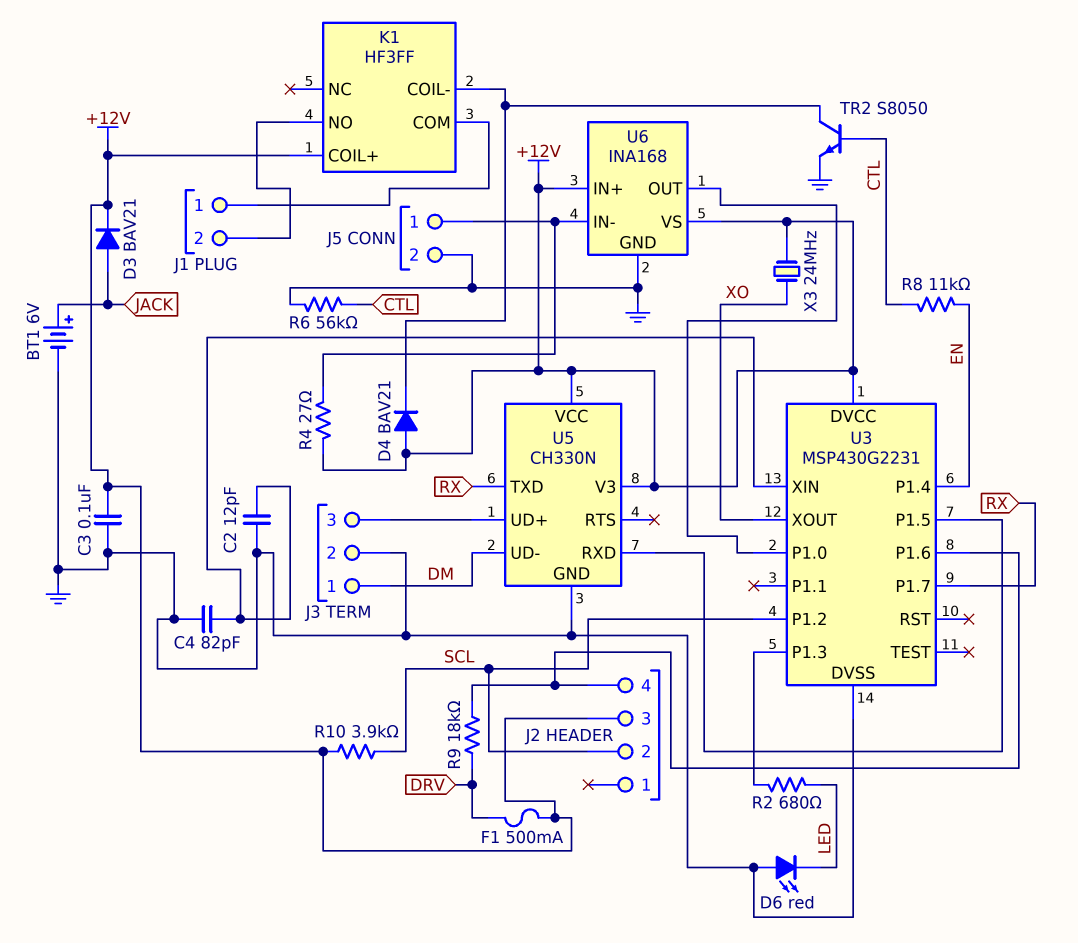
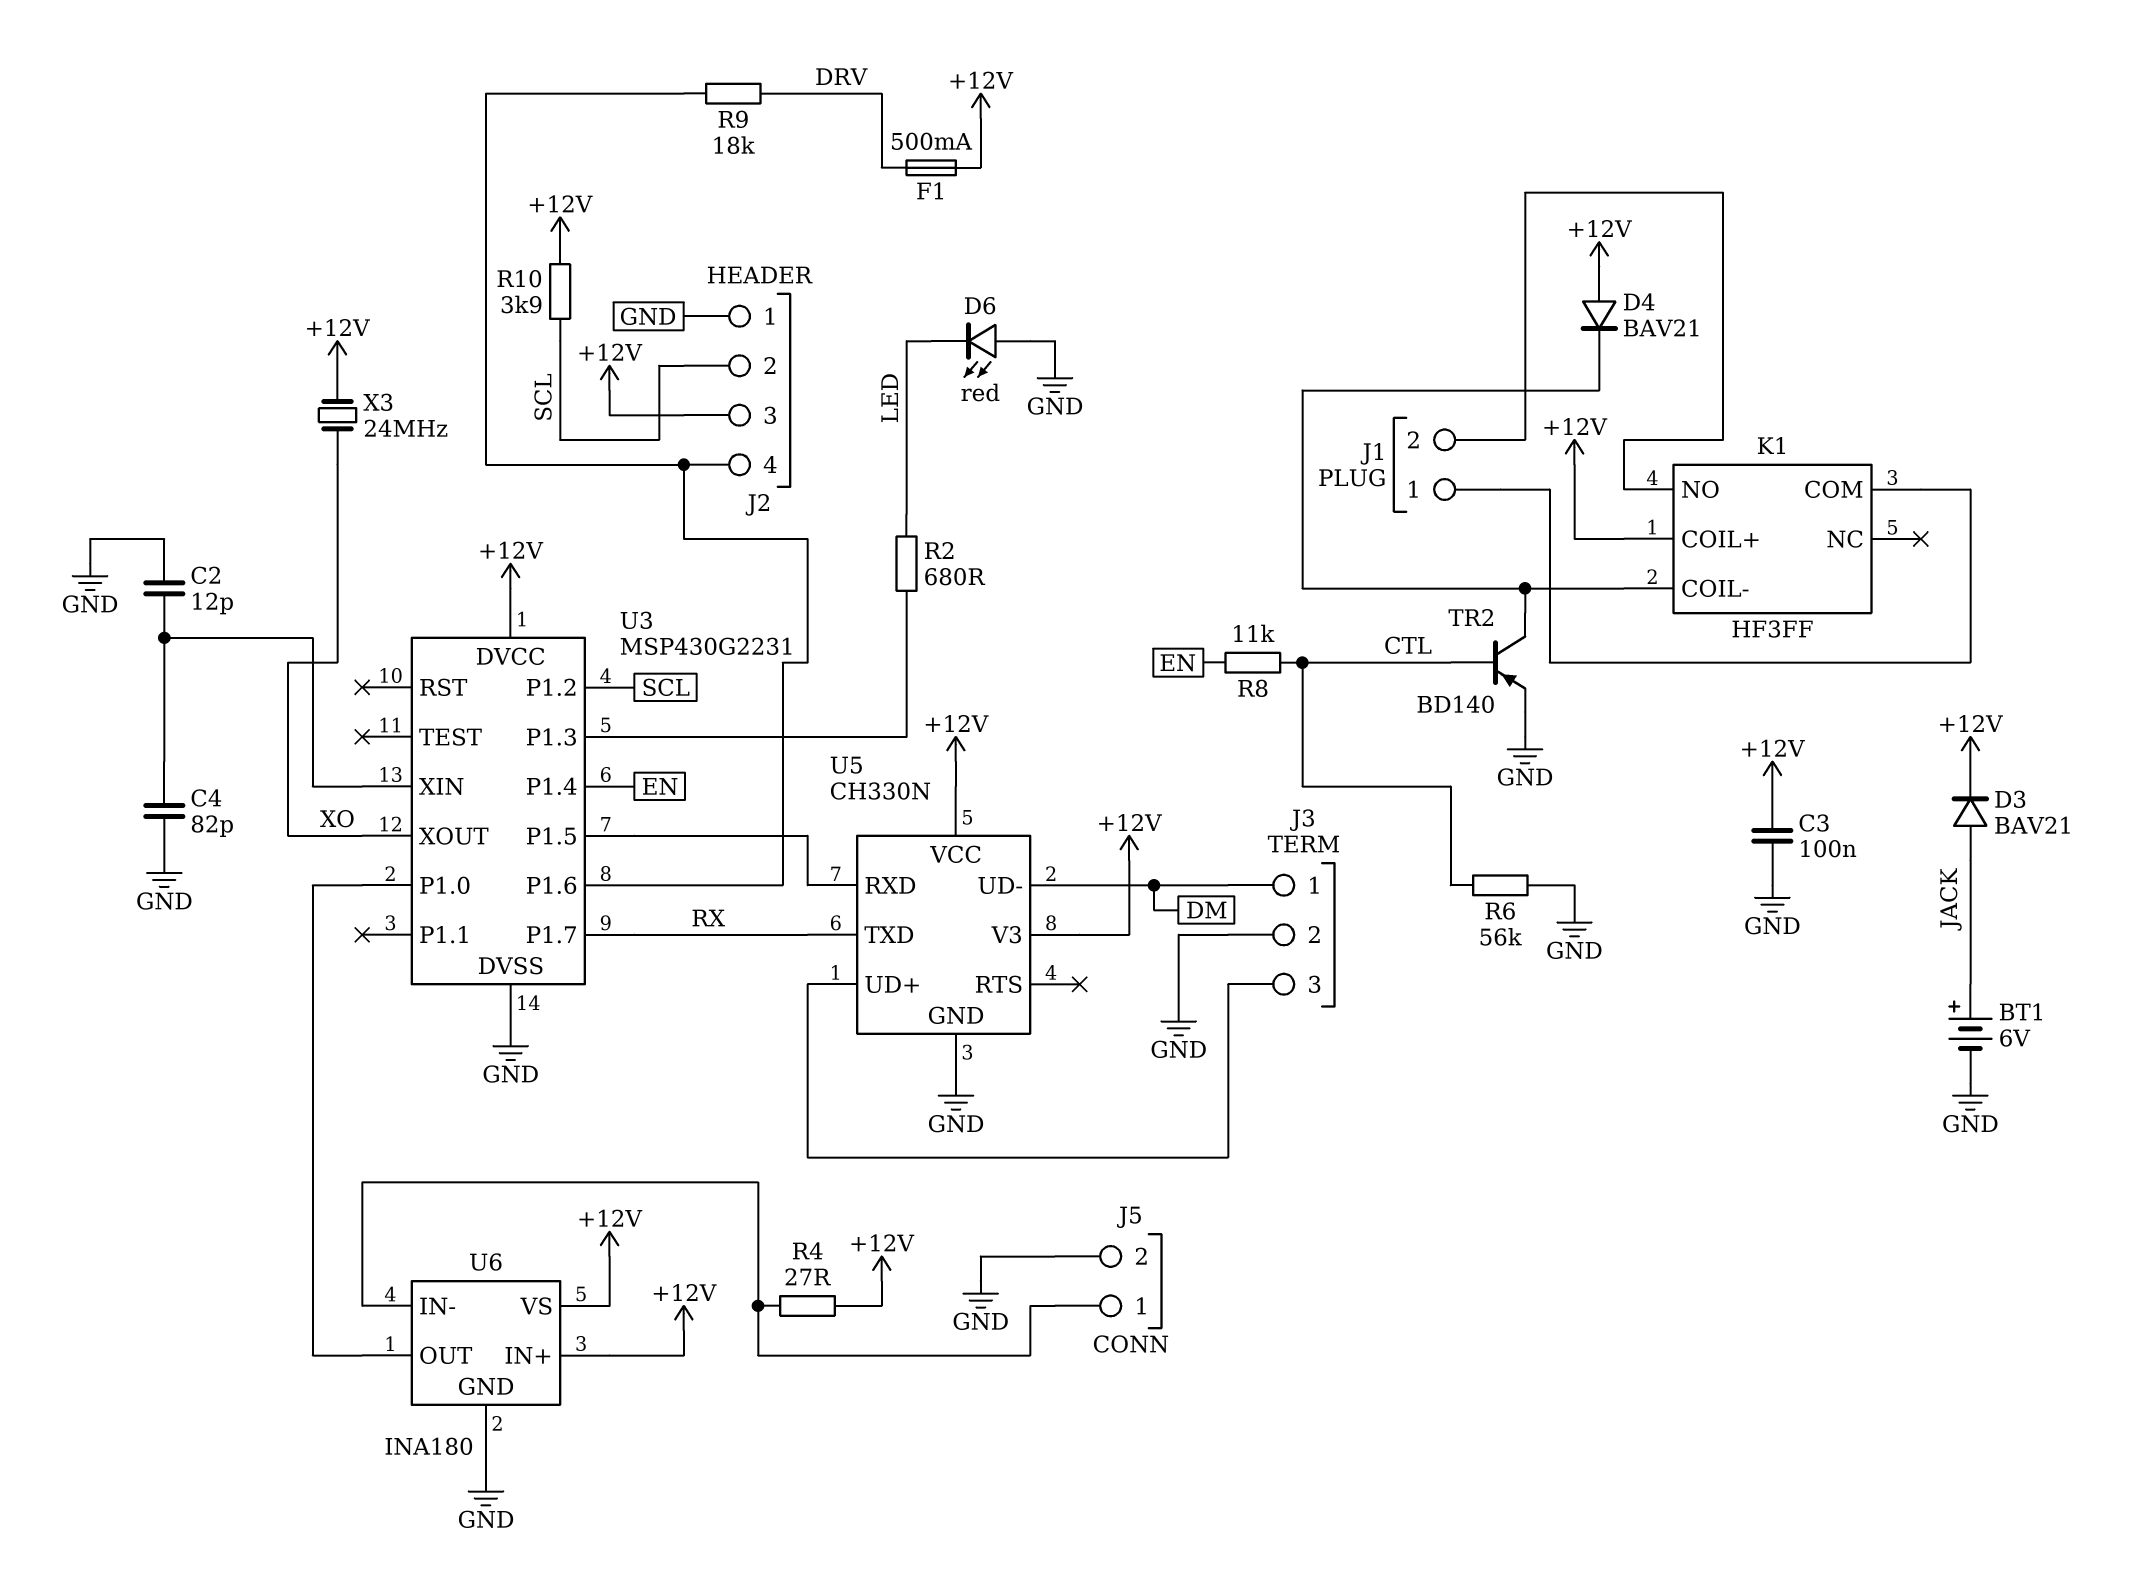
J2 pin 1: none -> GND
TR2: NPN S8050 (B CTL, C K1/COIL-, E GND) -> PNP BD140 (B CTL, C K1/COIL-, E GND)
U6: INA168 -> INA180

